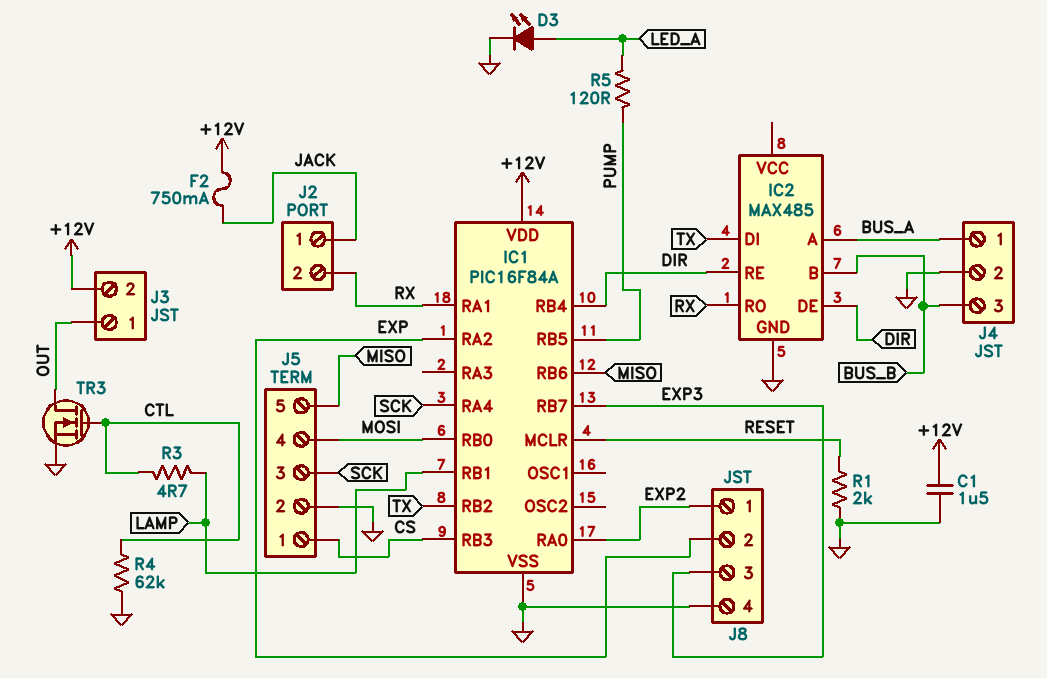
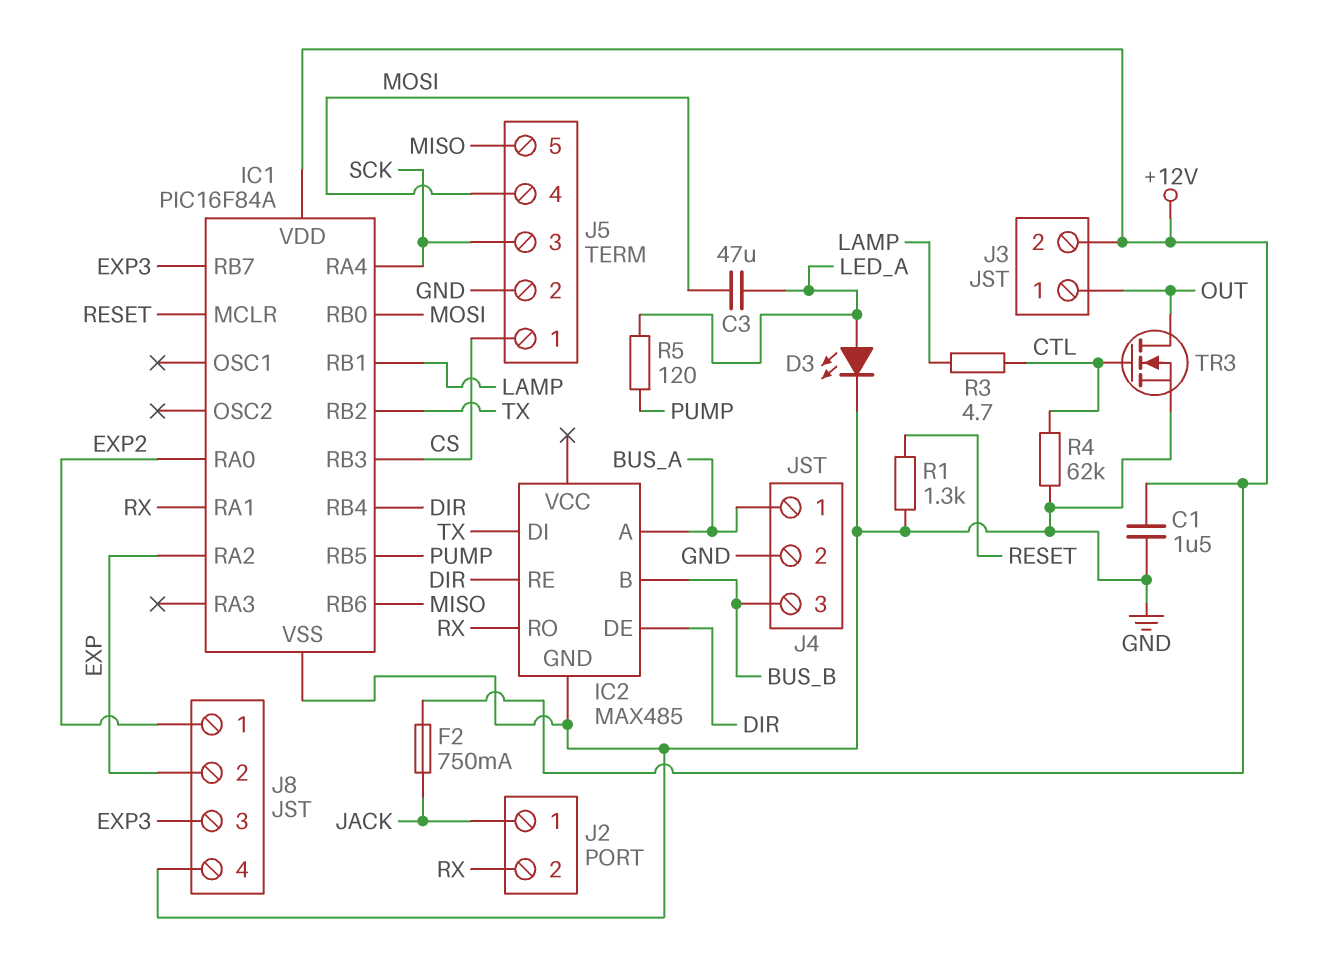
C3: none -> 47uF (LED_A, MOSI)
R1: 2k (GND, RESET) -> 1.3k (GND, RESET)

